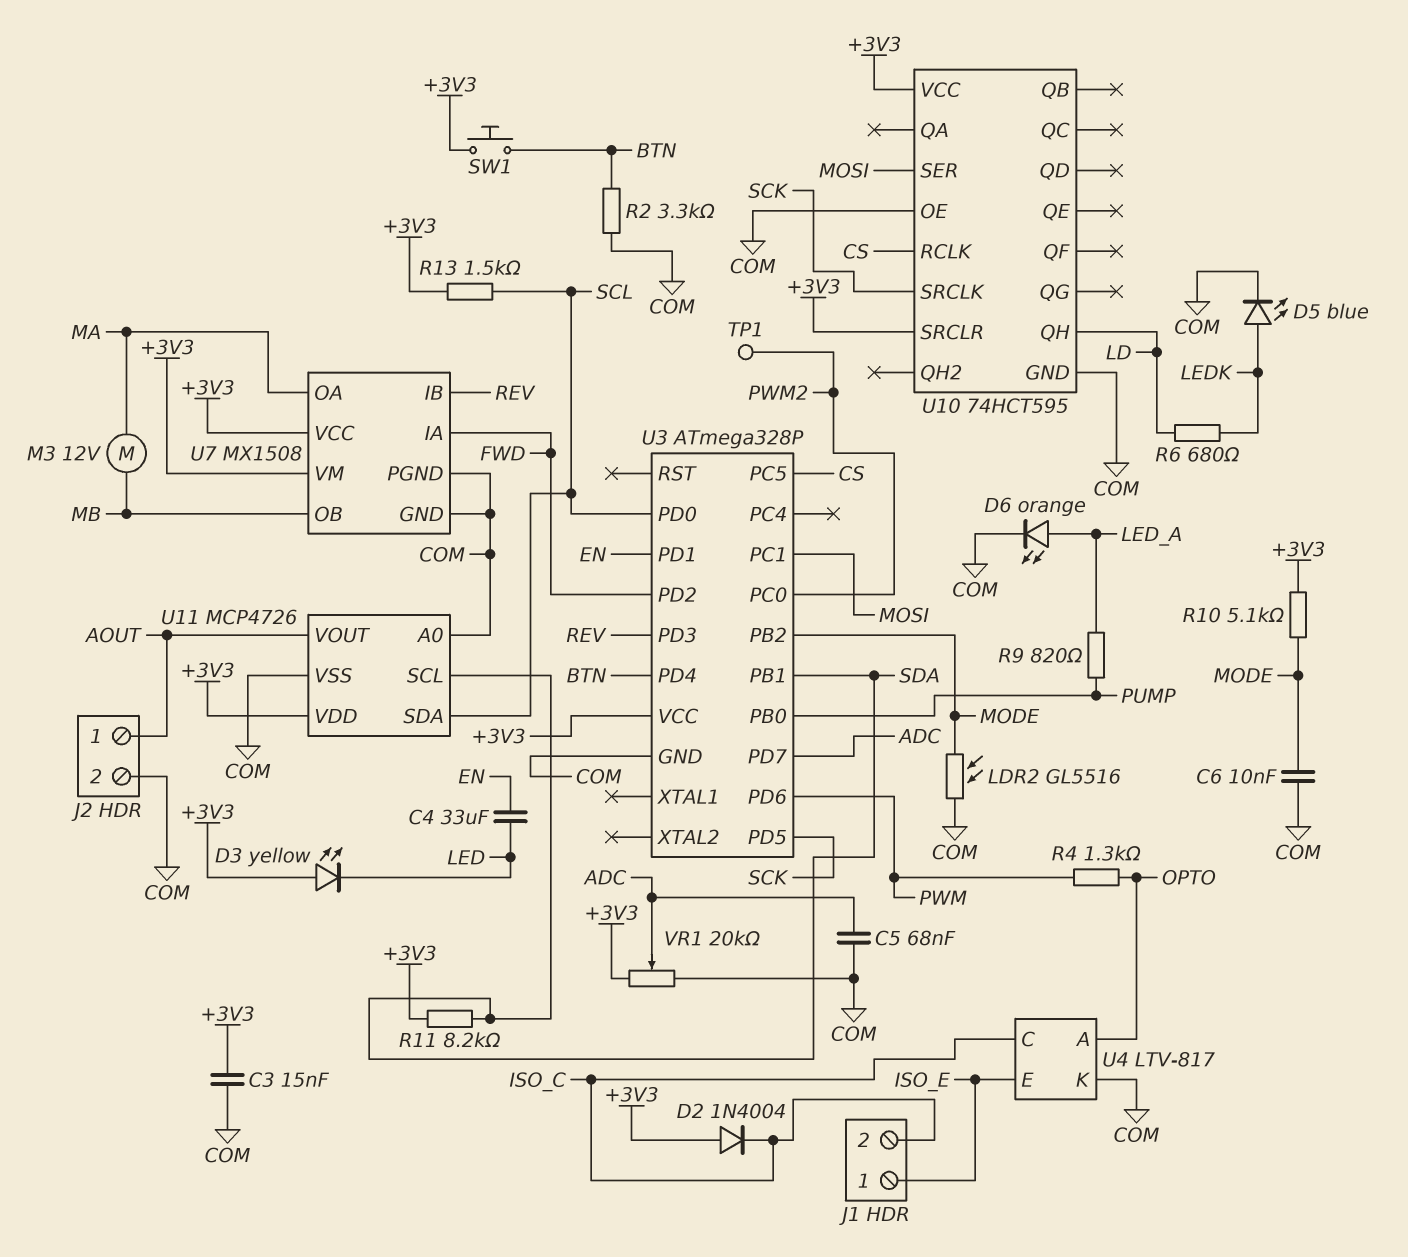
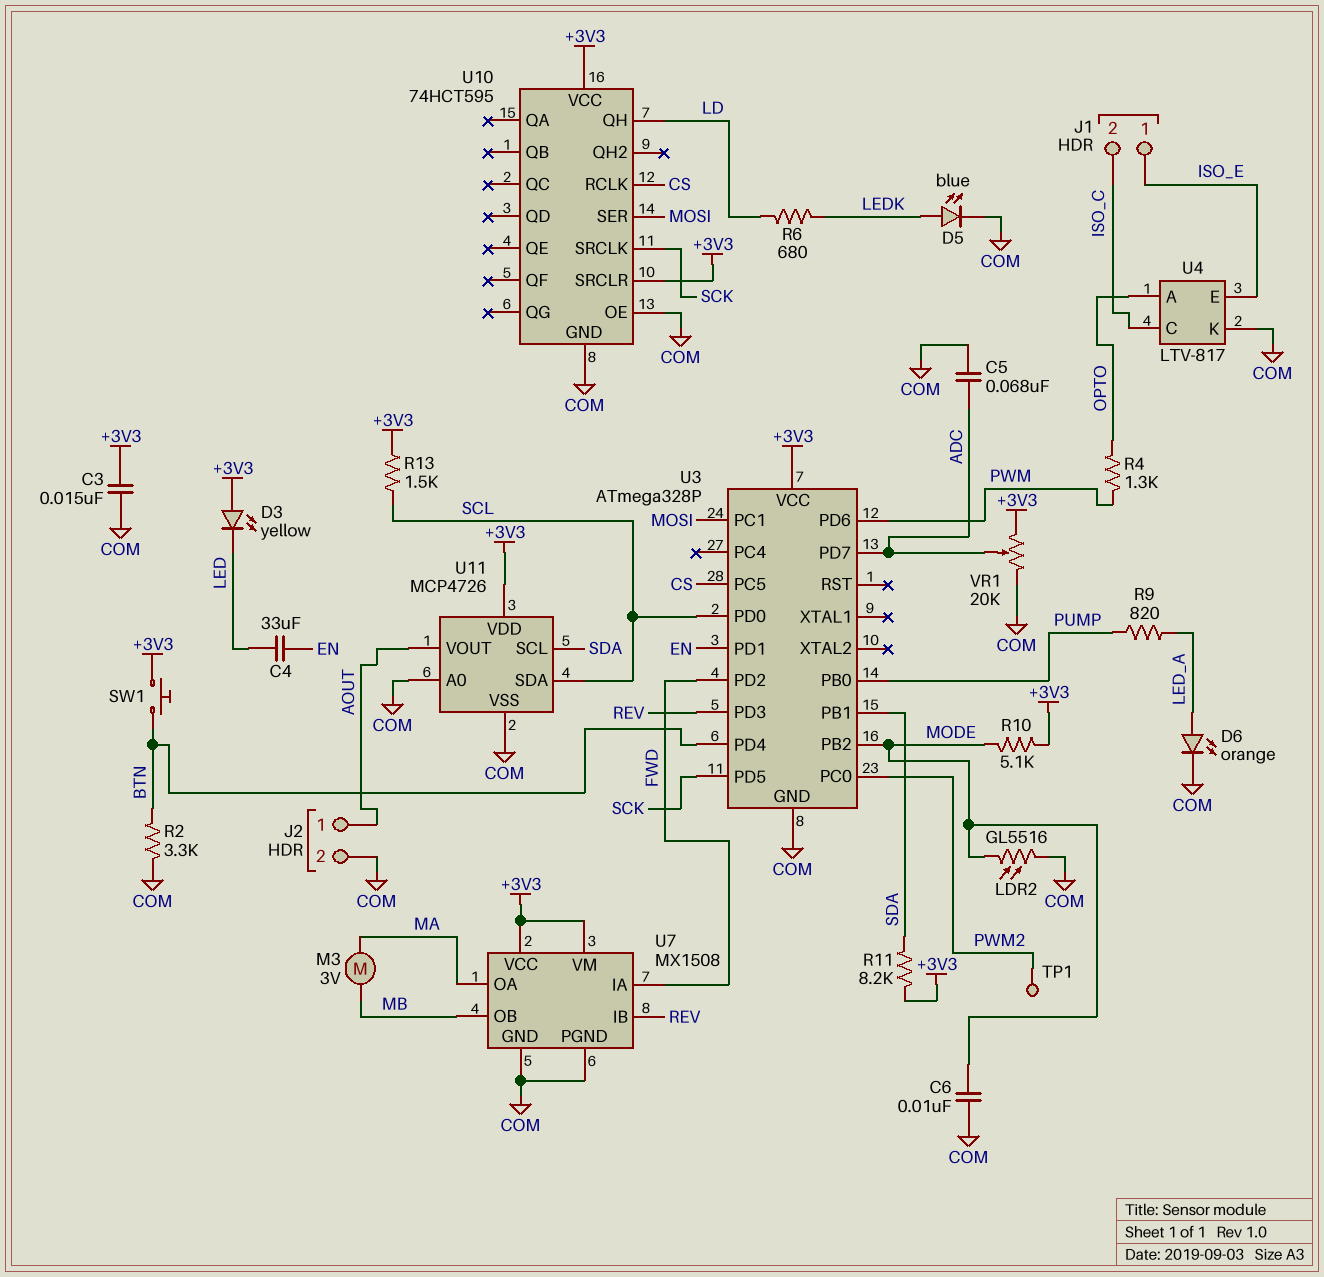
D2: diode 1N4004 (A +3V3, K ISO_C) -> none
M3: motor 12V (MA, MB) -> motor 3V (MA, MB)

